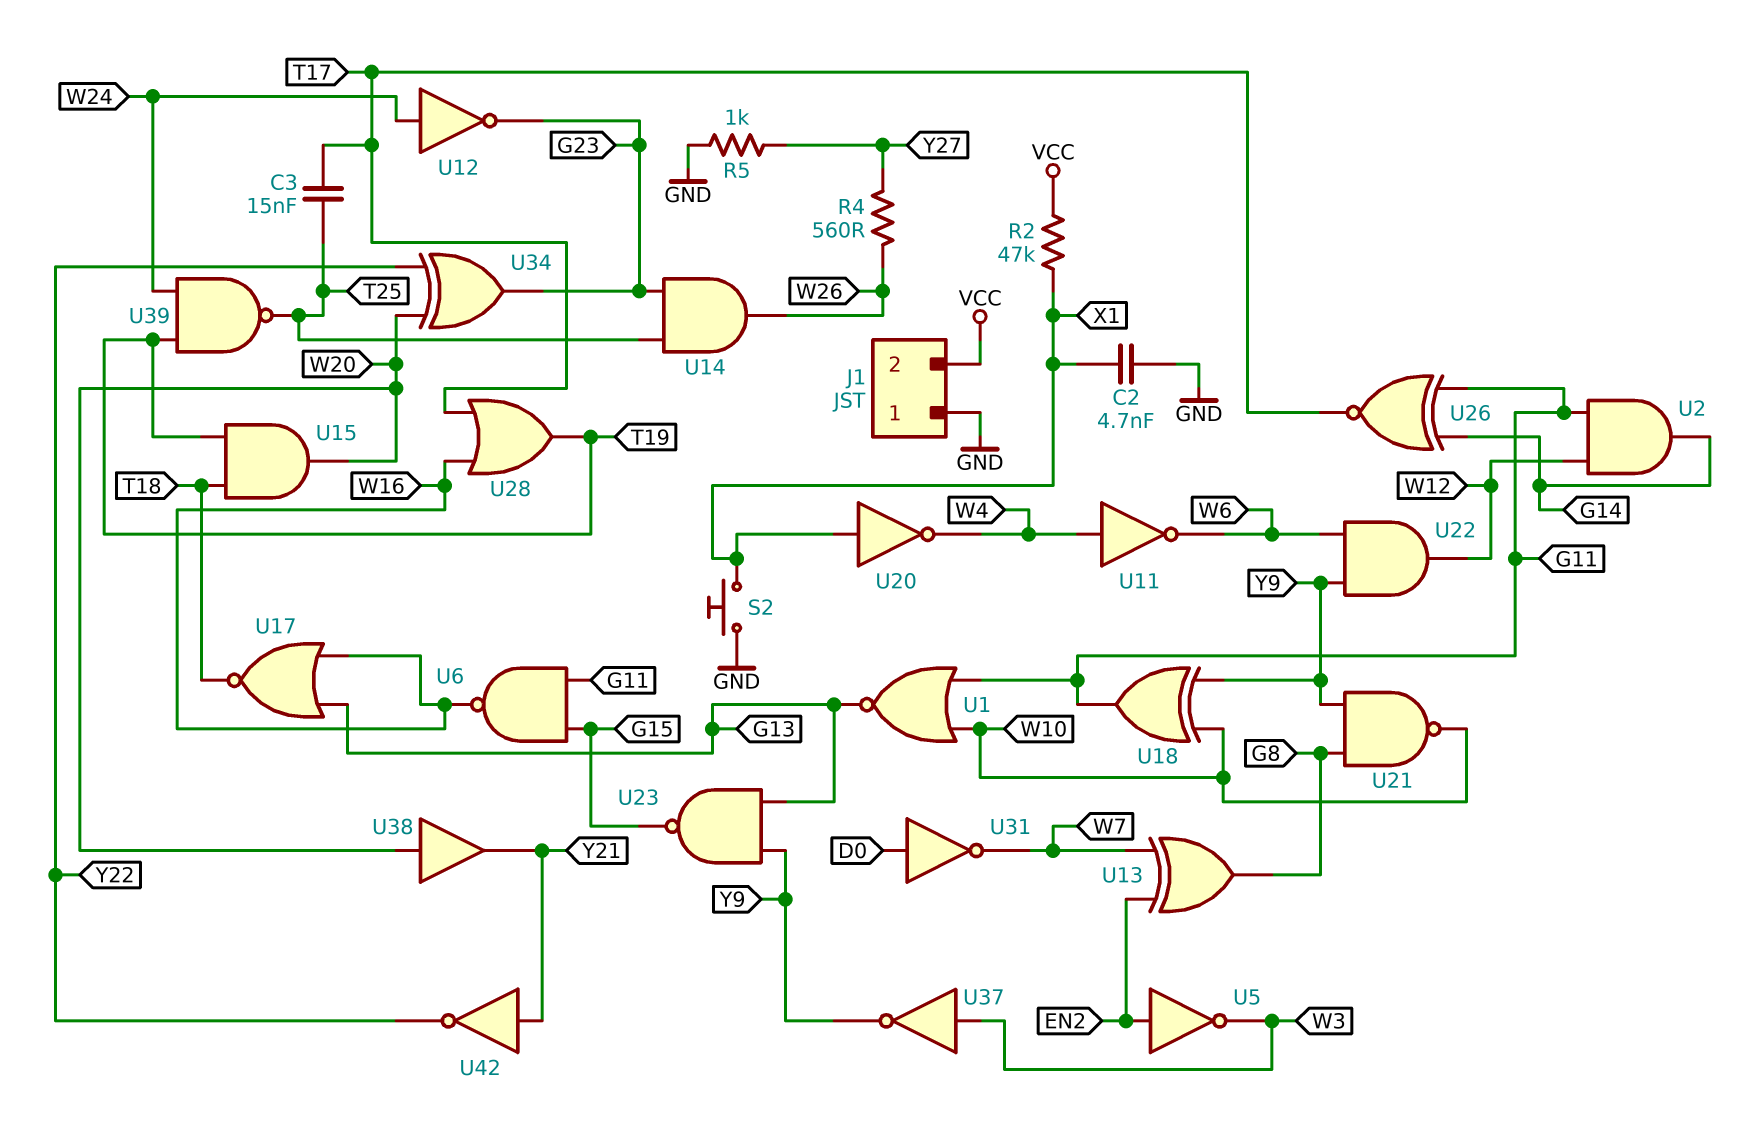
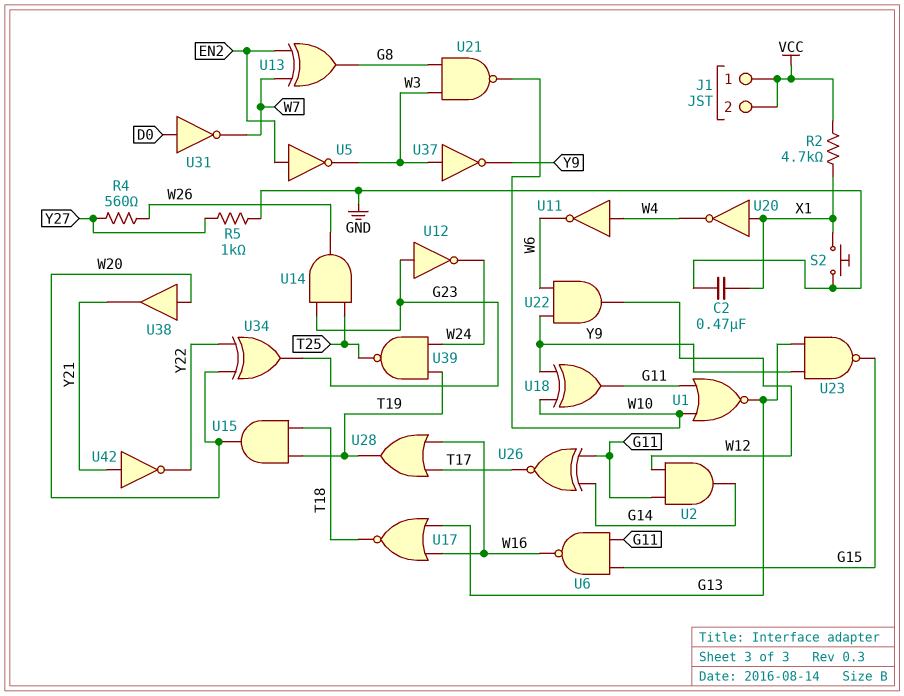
C2: 4.7nF (GND, X1) -> 470nF (GND, X1)
C3: 15nF (T17, T25) -> none
J1 pin 1: GND -> VCC
R2: 47k (VCC, X1) -> 4.7k (VCC, X1)
U12: NOT (in W24, out G23) -> NOT (in G23, out W24)
U21: NAND (in G8, in Y9, out W10) -> NAND (in G8, in W3, out W10)

